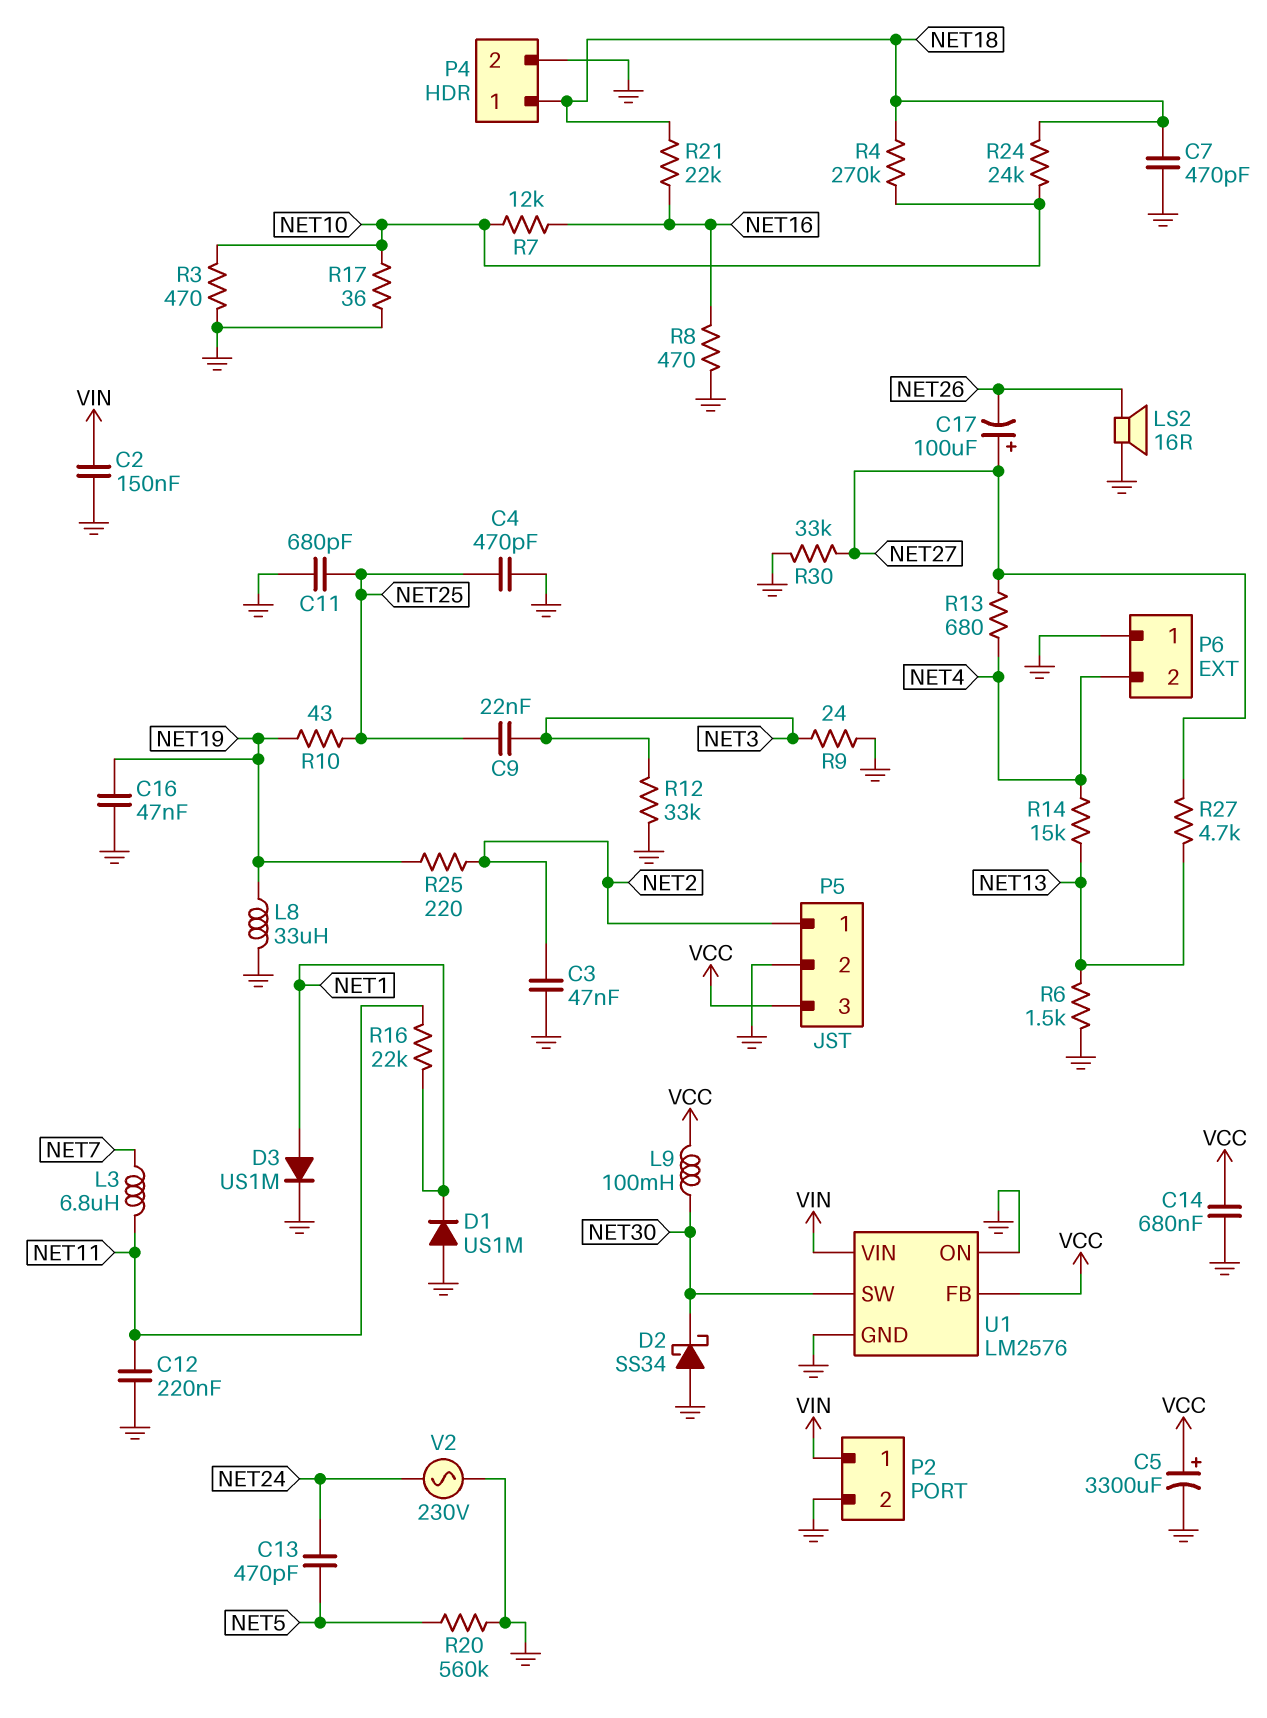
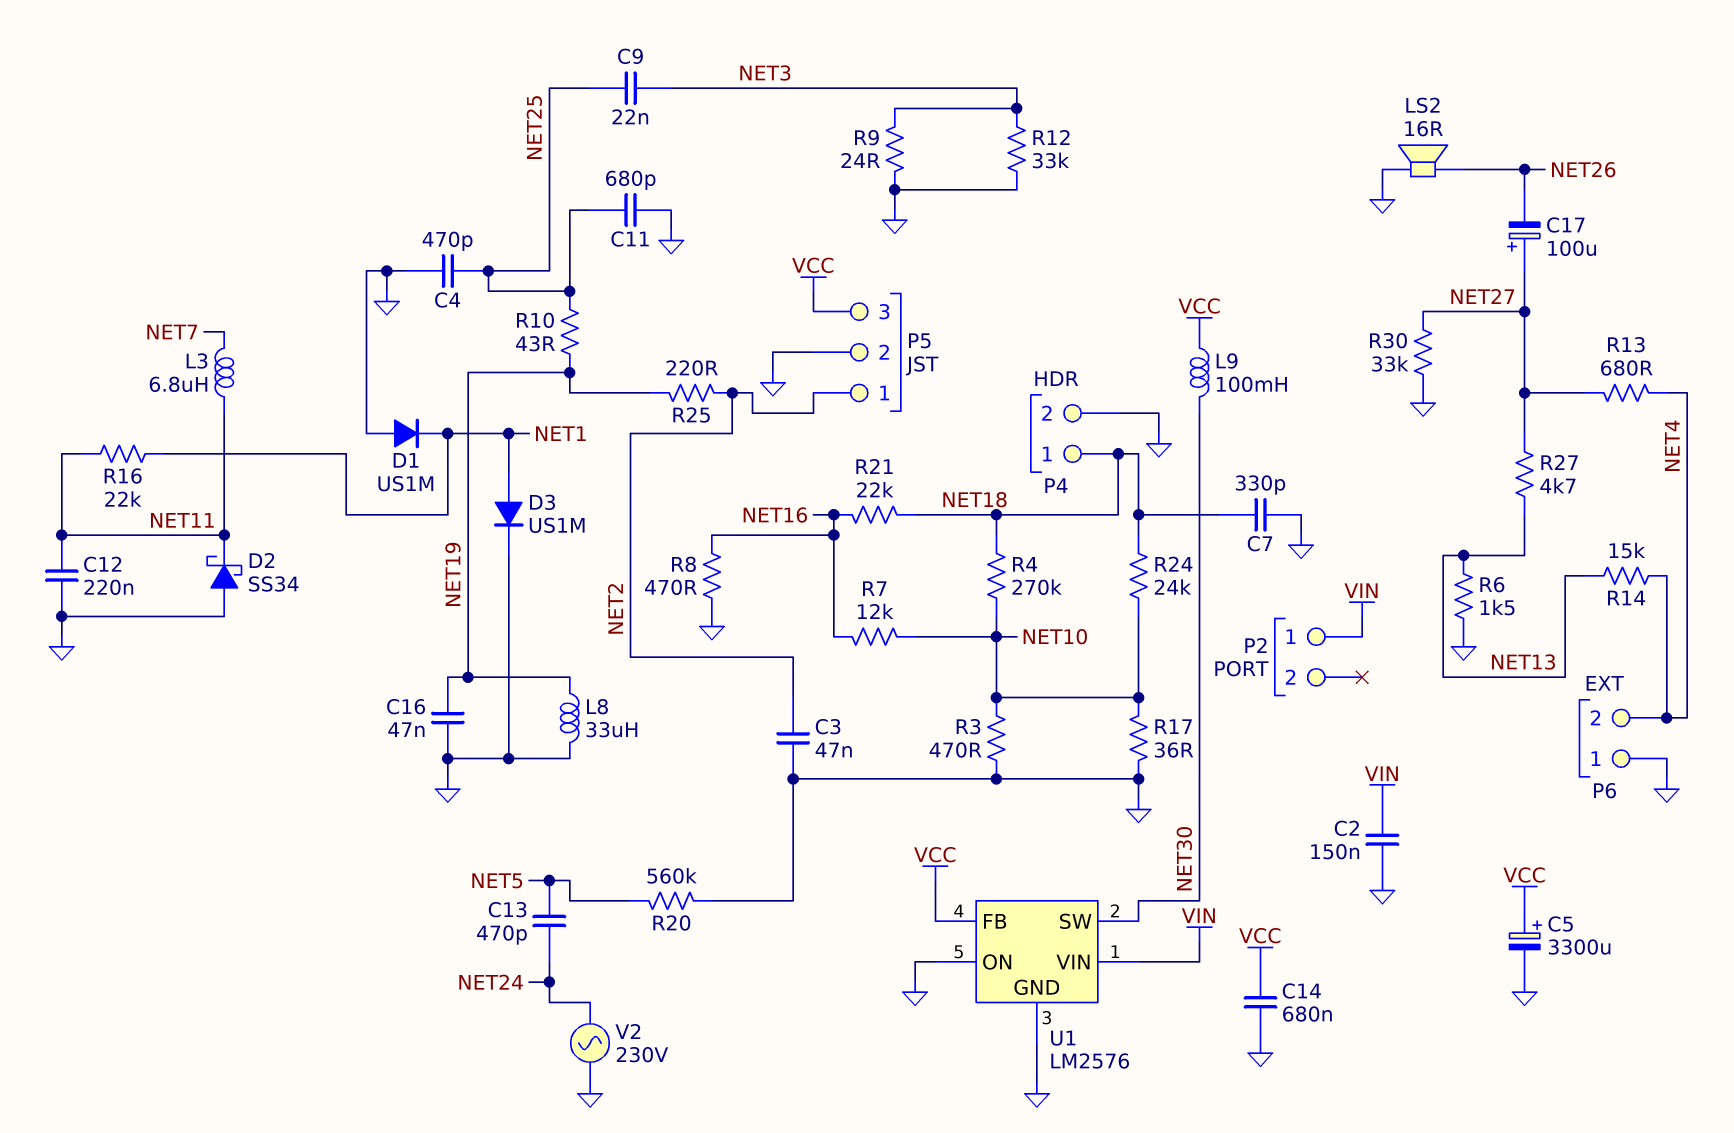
C7: 470pF (GND, NET18) -> 330pF (GND, NET18)
D2: schottky SS34 (A GND, K NET30) -> schottky SS34 (A GND, K NET11)
P2 pin 2: GND -> none

